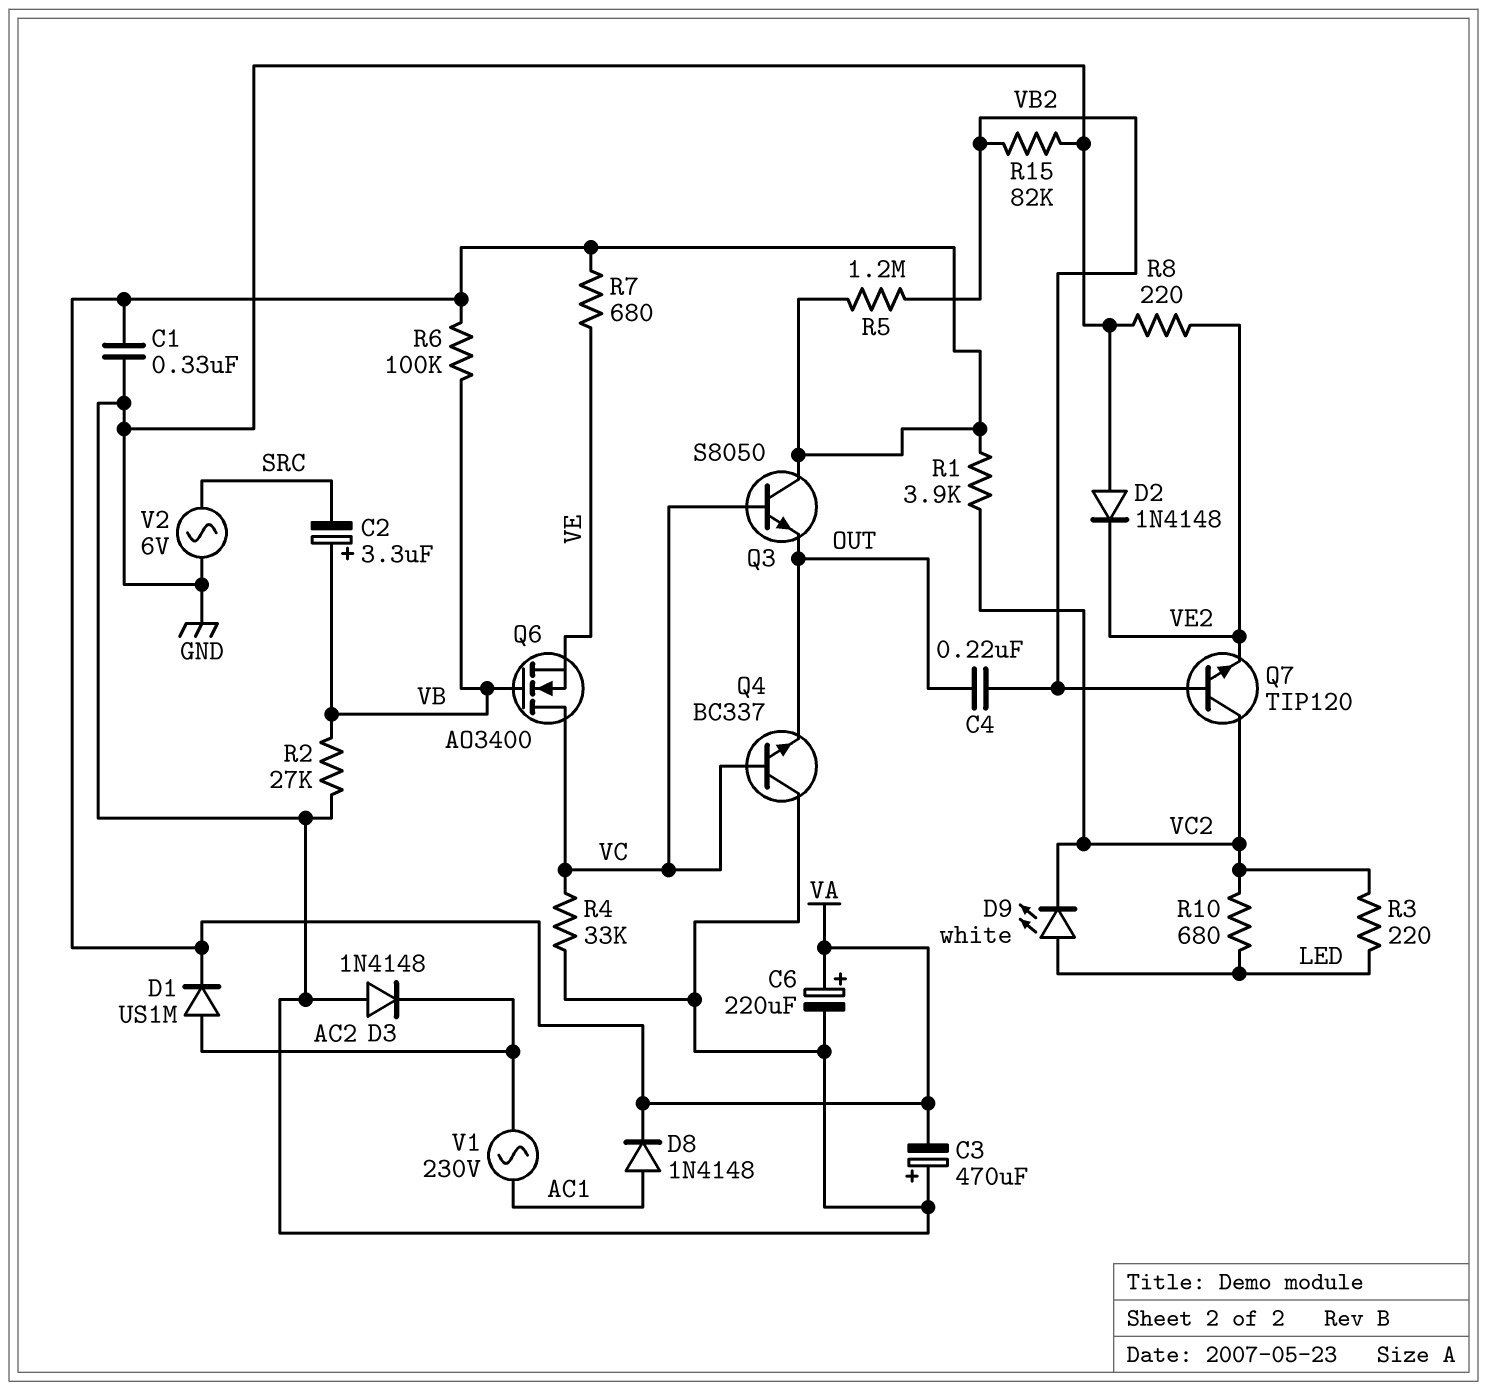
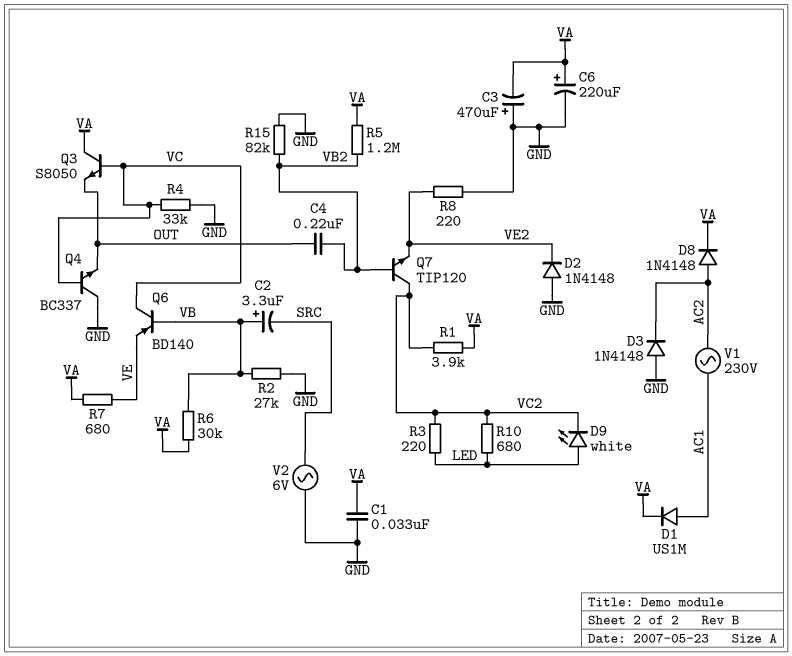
C1: 330nF (GND, VA) -> 33nF (GND, VA)
D1: diode US1M (A AC2, K VA) -> diode US1M (A AC1, K VA)
D8: diode 1N4148 (A AC1, K VA) -> diode 1N4148 (A AC2, K VA)
Q6: NMOS AO3400 (G VB, D VC, S VE) -> PNP BD140 (B VB, C VC, E VE)
R6: 100k (VA, VB) -> 30k (VA, VB)

